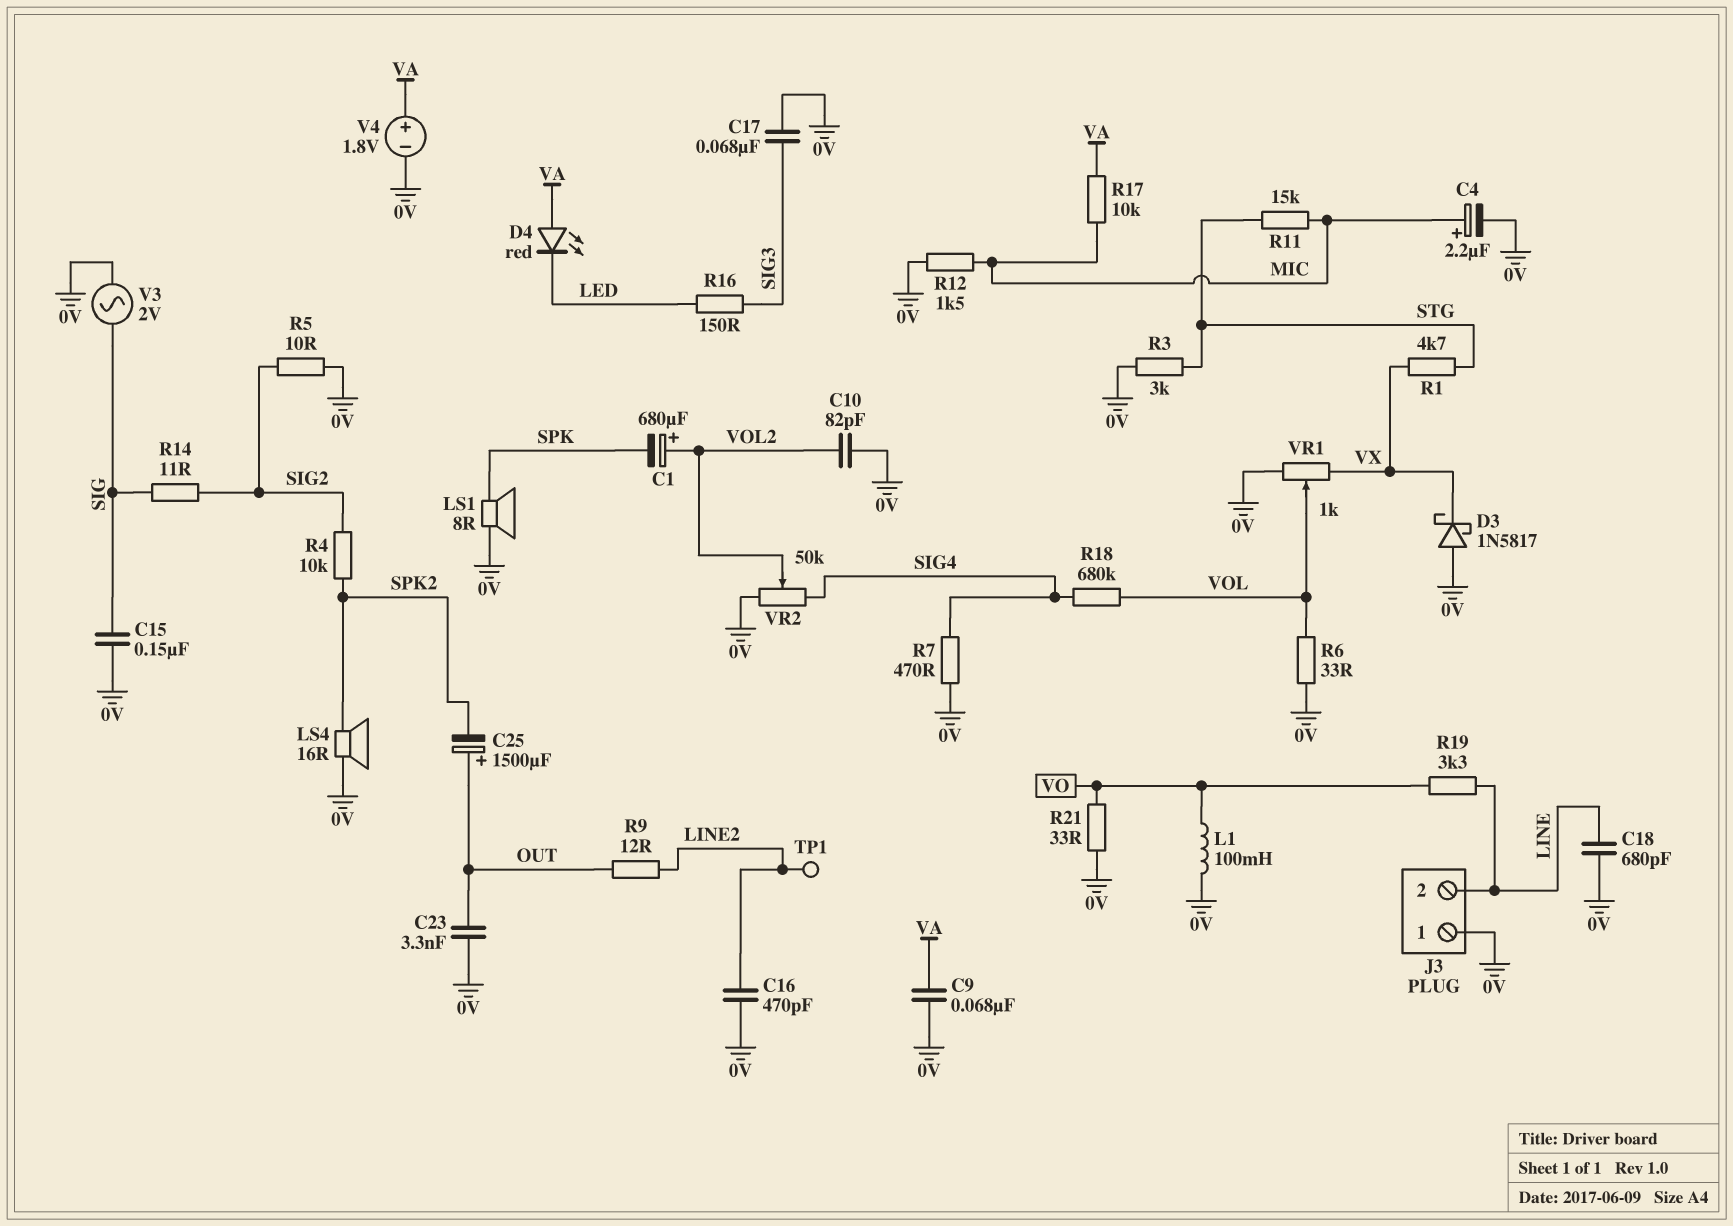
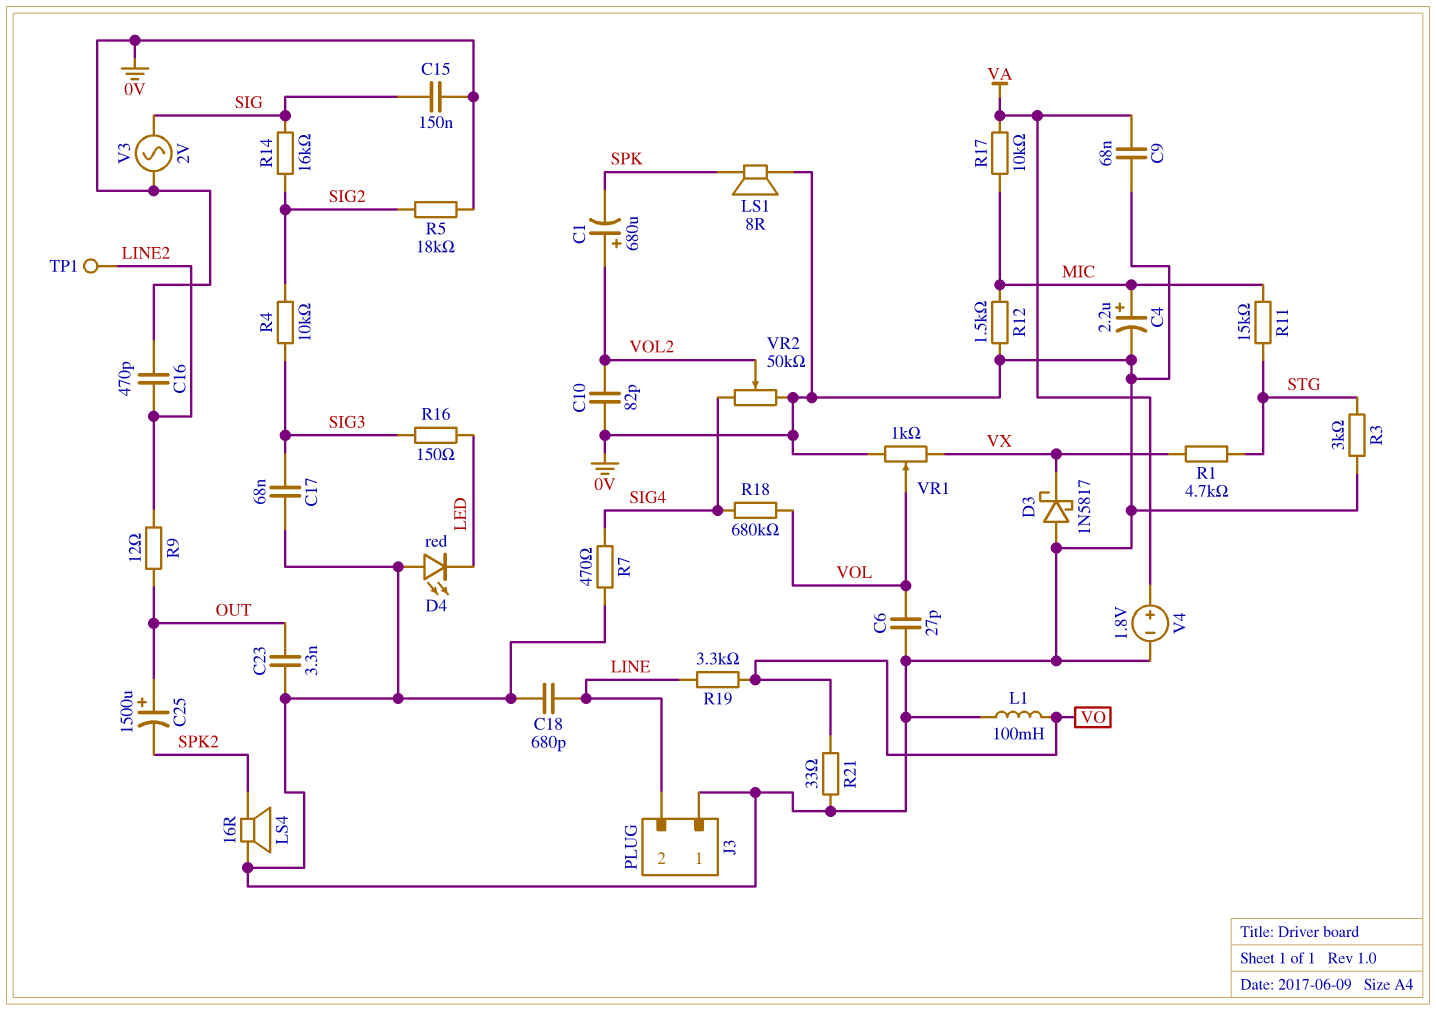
C6: none -> 27pF (0V, VOL)
D4: LED red (A VA, K LED) -> LED red (A 0V, K LED)
R4: 10k (SIG2, SPK2) -> 10k (SIG2, SIG3)
R5: 10 (0V, SIG2) -> 18k (0V, SIG2)
R6: 33 (0V, VOL) -> none
R14: 11 (SIG, SIG2) -> 16k (SIG, SIG2)

